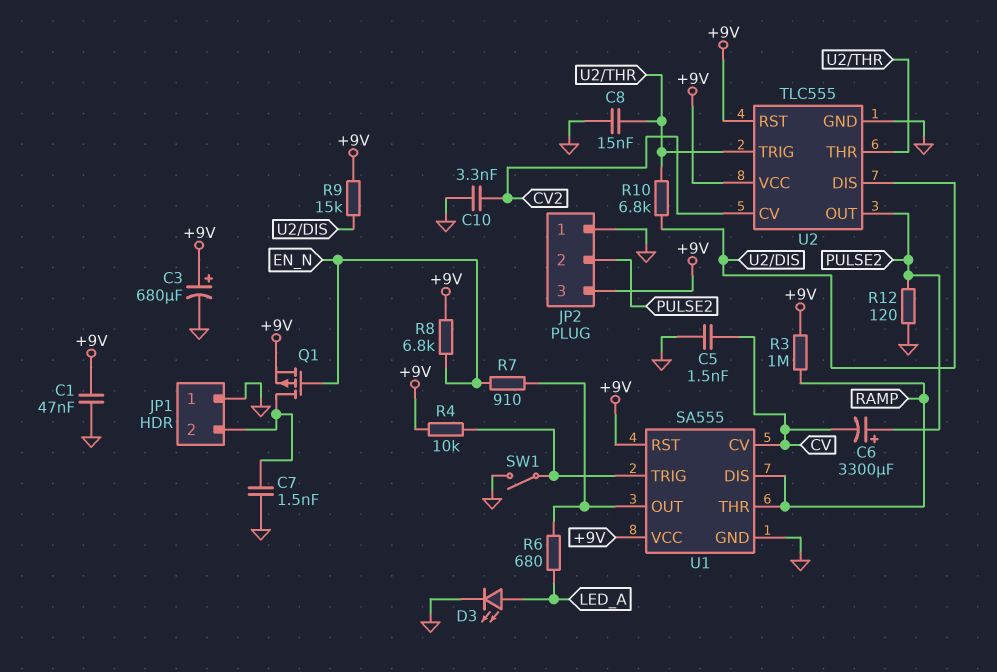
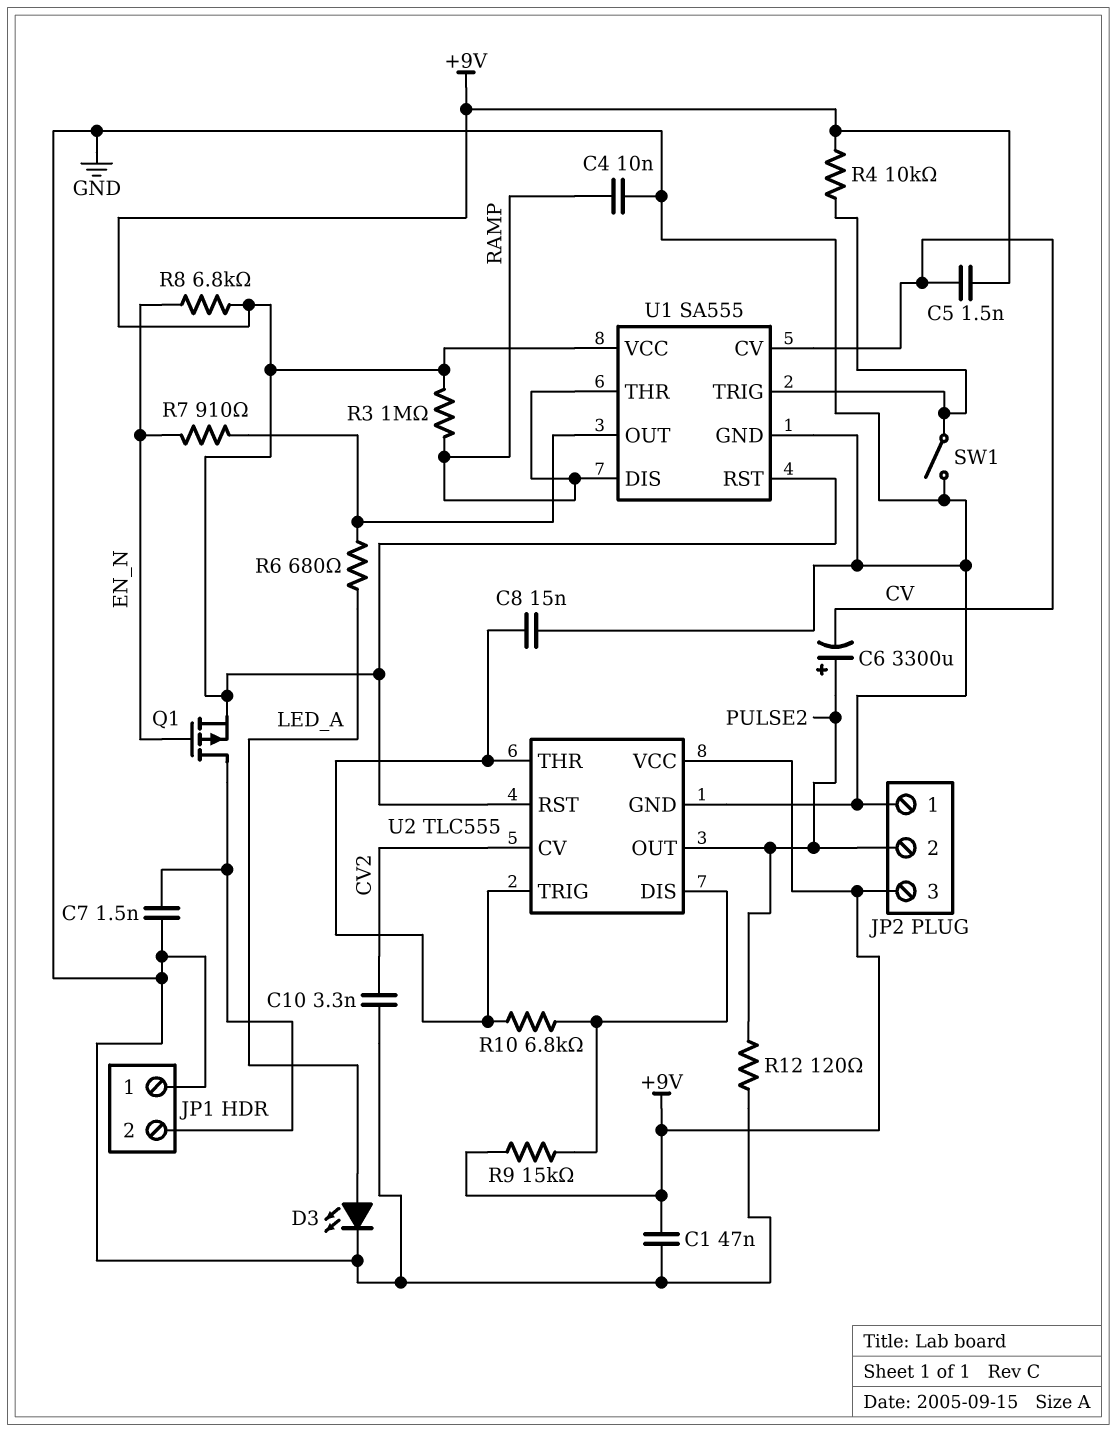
C3: 680uF (plus +9V, minus GND) -> none
C4: none -> 10nF (GND, RAMP)
C5: 1.5nF (CV, GND) -> 1.5nF (+9V, CV)

